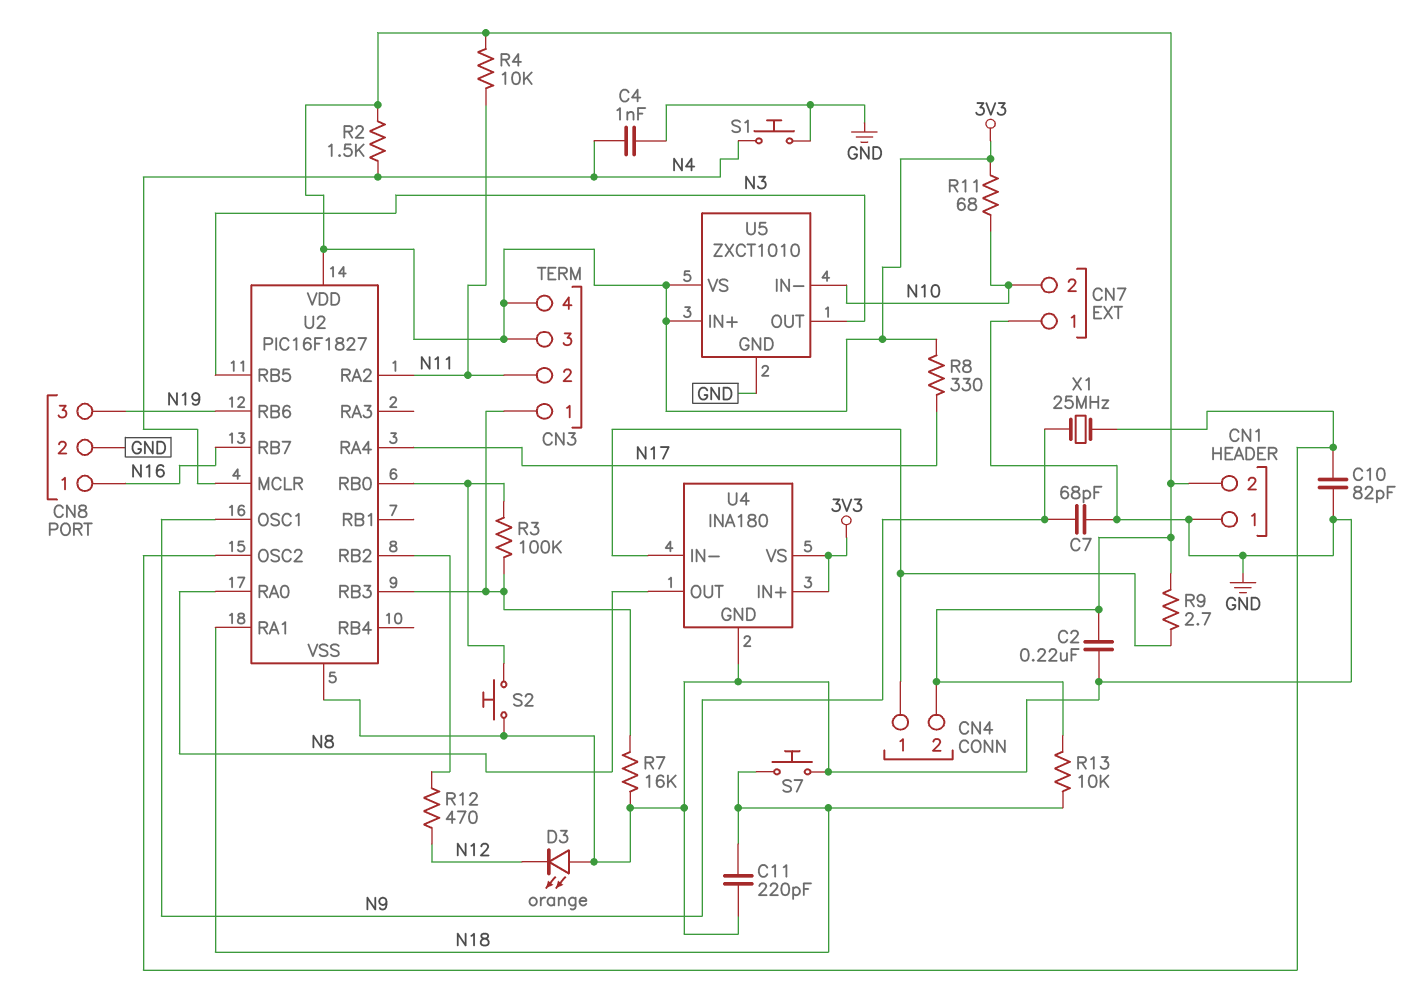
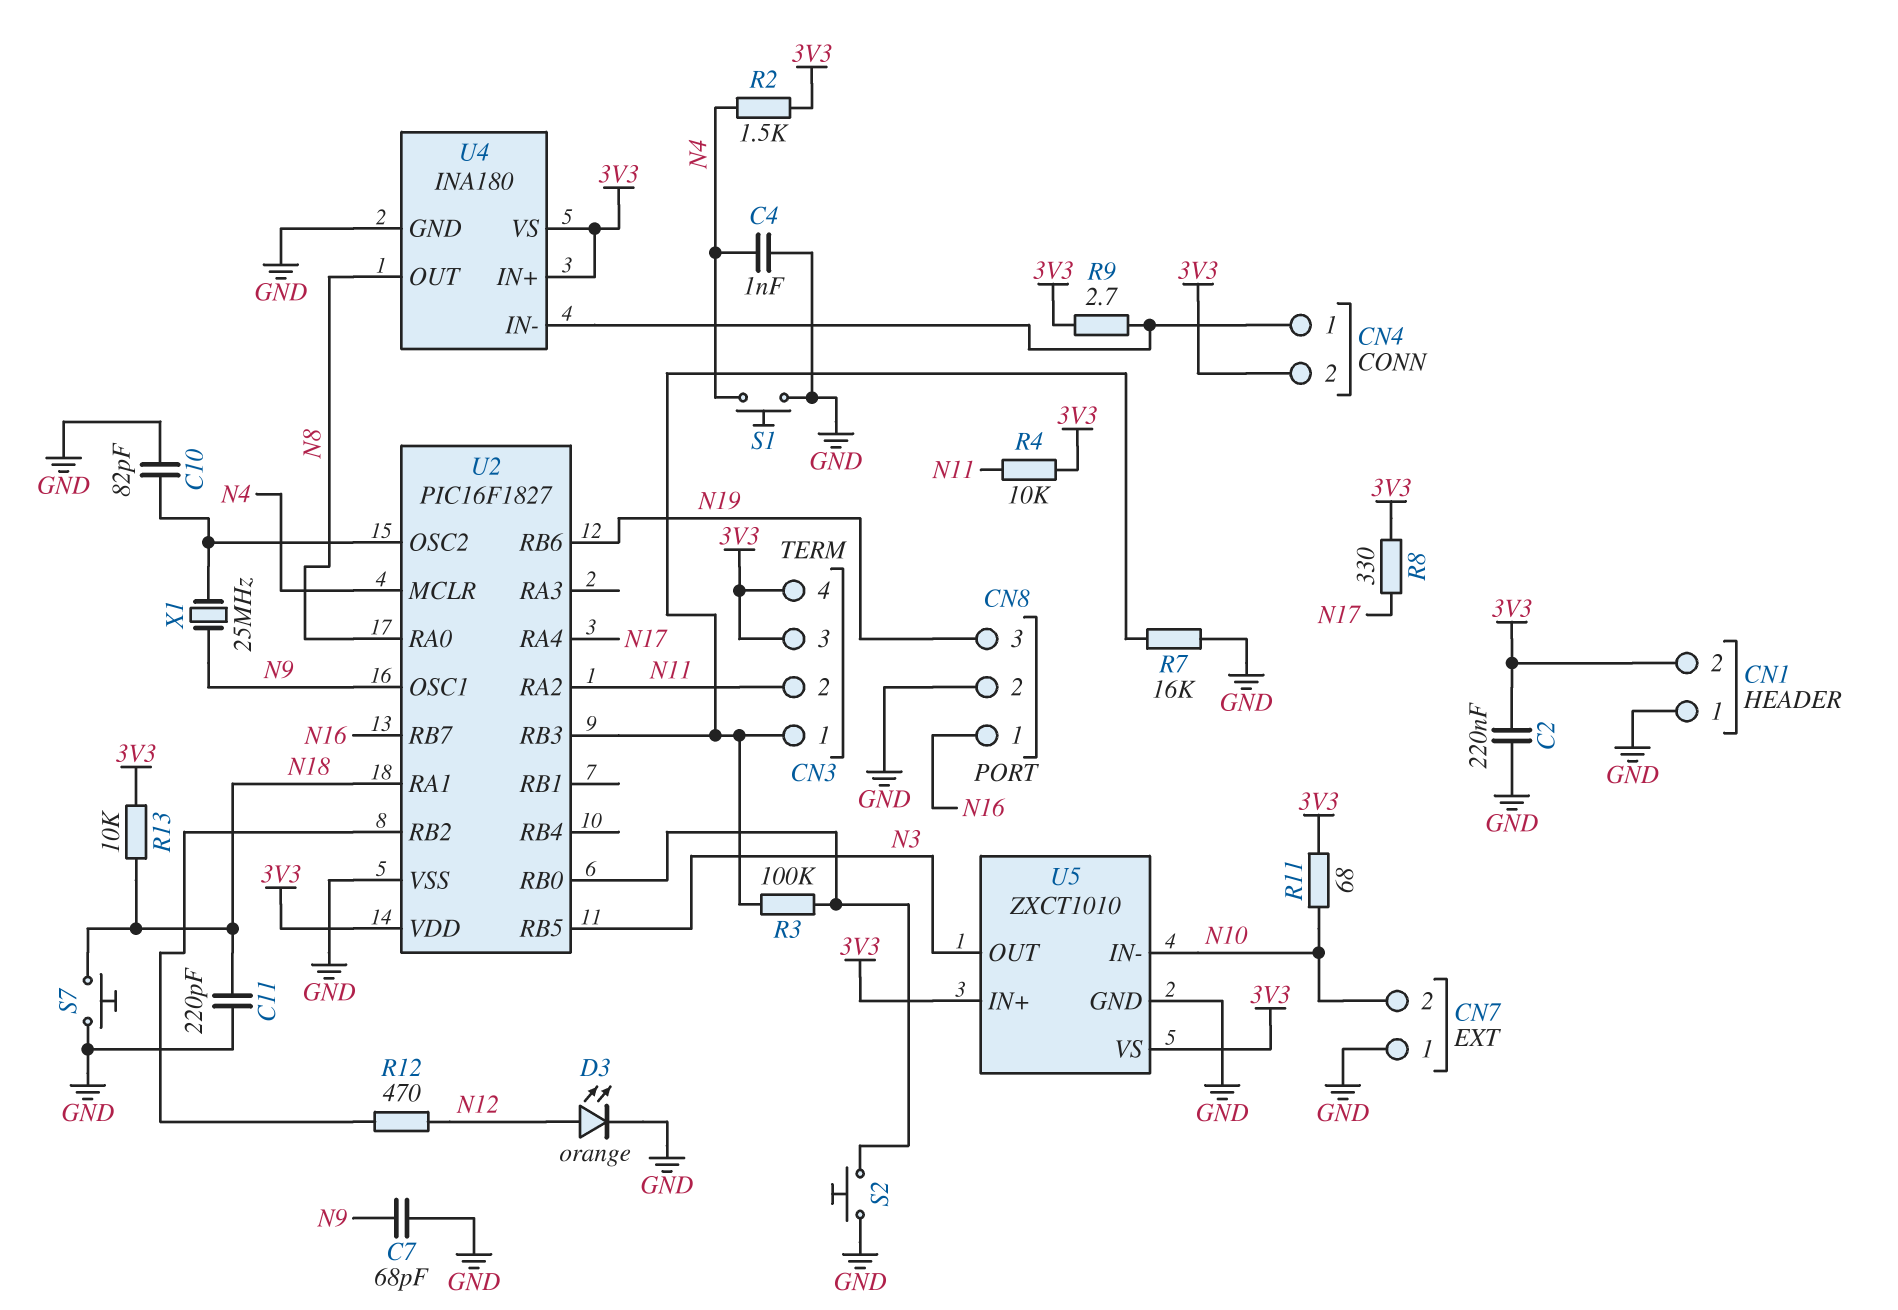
D3: LED orange (A GND, K N12) -> LED orange (A N12, K GND)

